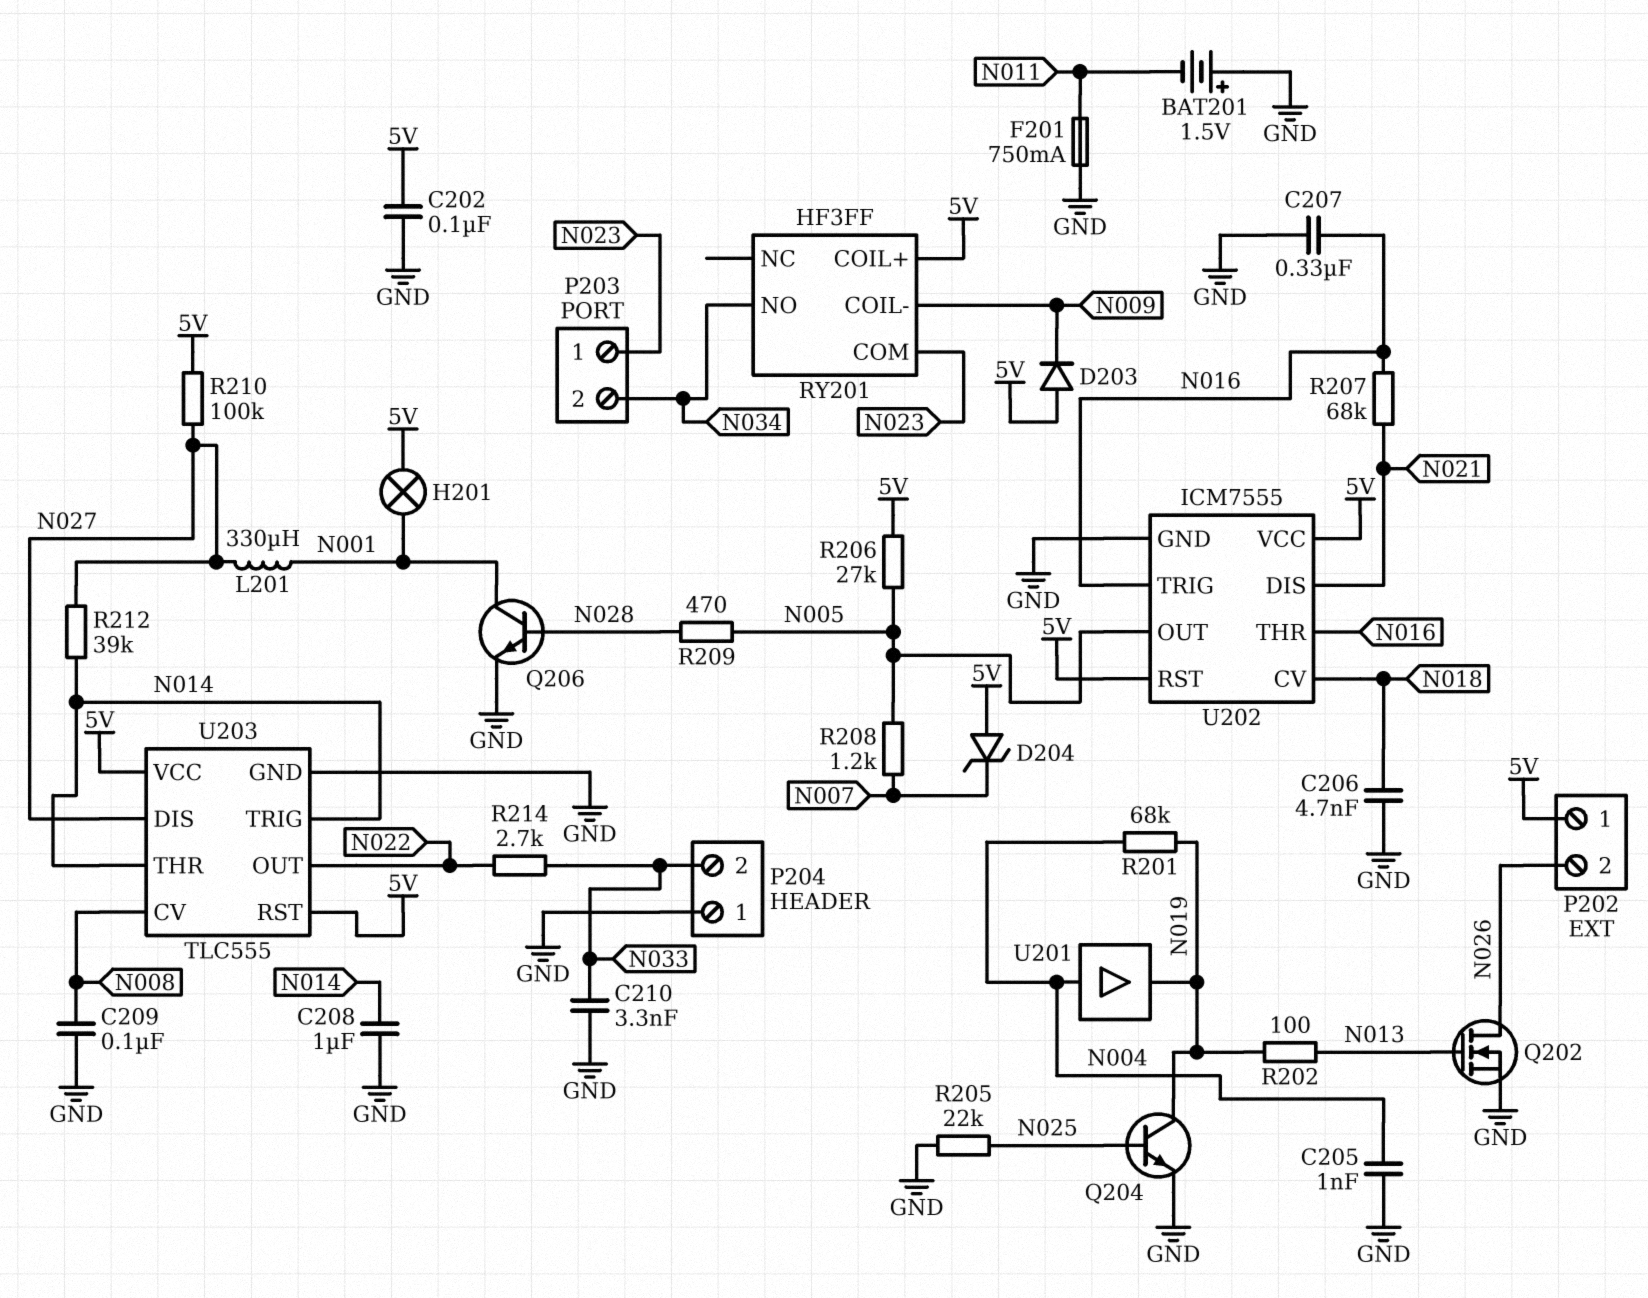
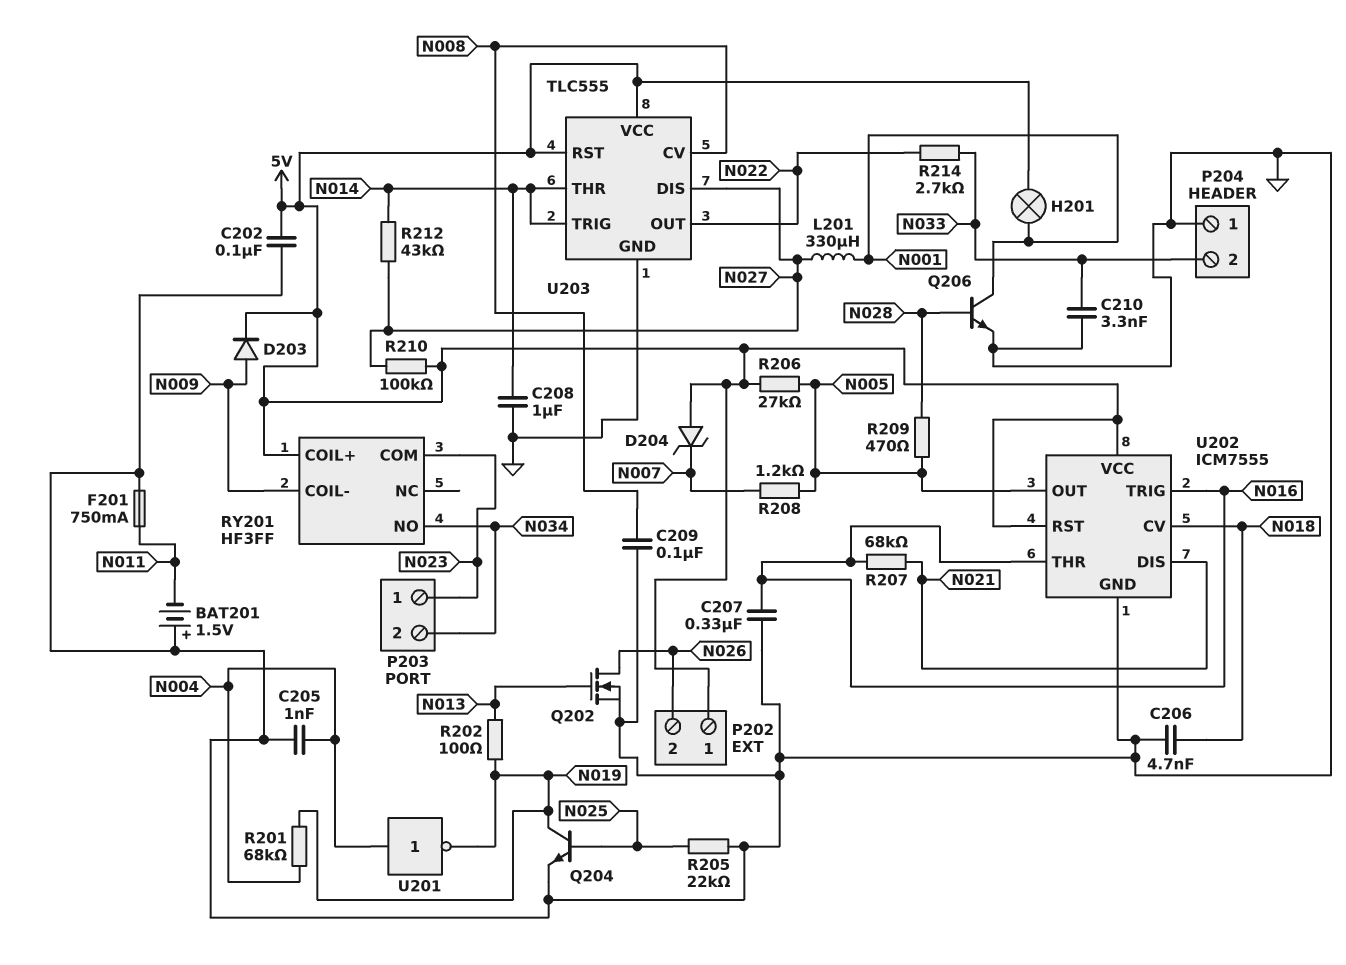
D203: diode (A 5V, K N009) -> diode (A N009, K 5V)
R212: 39k (N014, N027) -> 43k (N014, N027)
U201: buffer (in N004, out N019) -> NOT (in N004, out N019)

